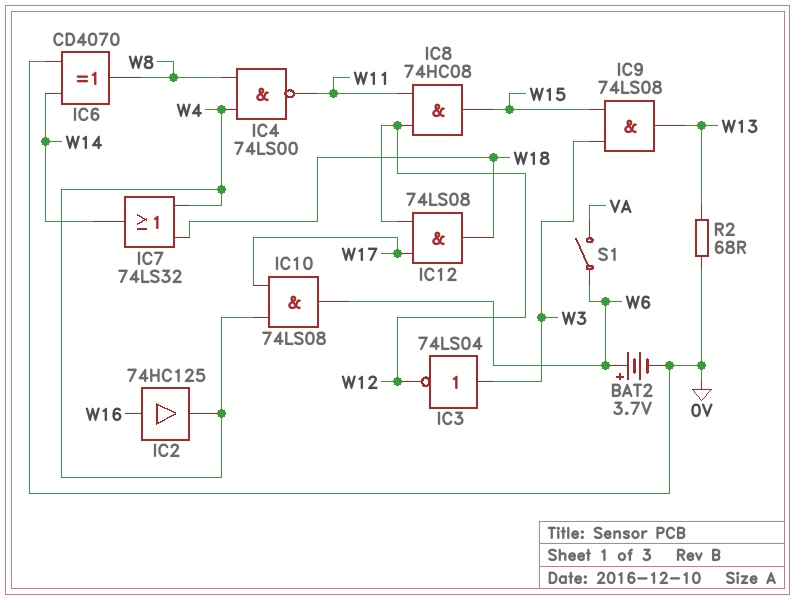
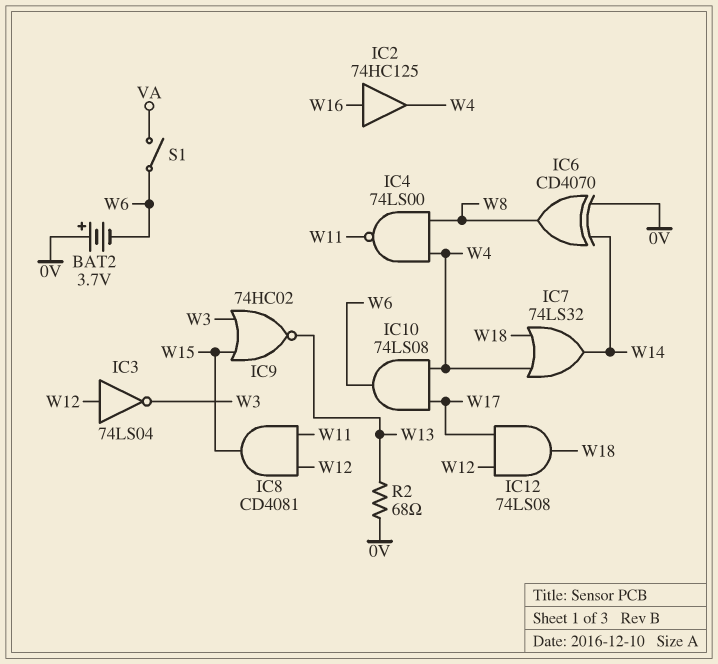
BAT2: 3.7V (plus W6, minus 0V) -> 3.7V (plus 0V, minus W6)
IC3: NOT 74LS04 (in W3, out W12) -> NOT 74LS04 (in W12, out W3)
IC8: AND 74HC08 (in W11, in W12, out W15) -> AND CD4081 (in W11, in W12, out W15)
IC9: AND 74LS08 (in W3, in W15, out W13) -> NOR 74HC02 (in W3, in W15, out W13)

